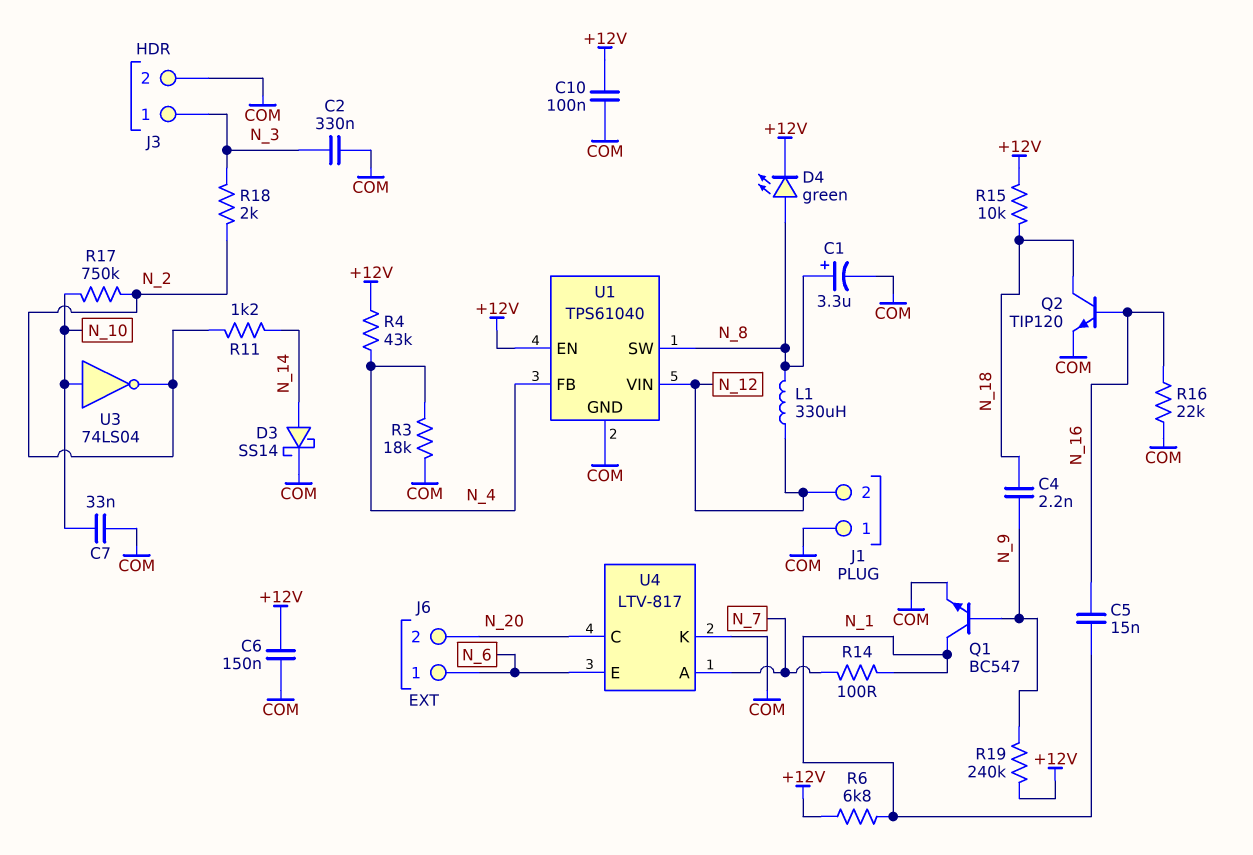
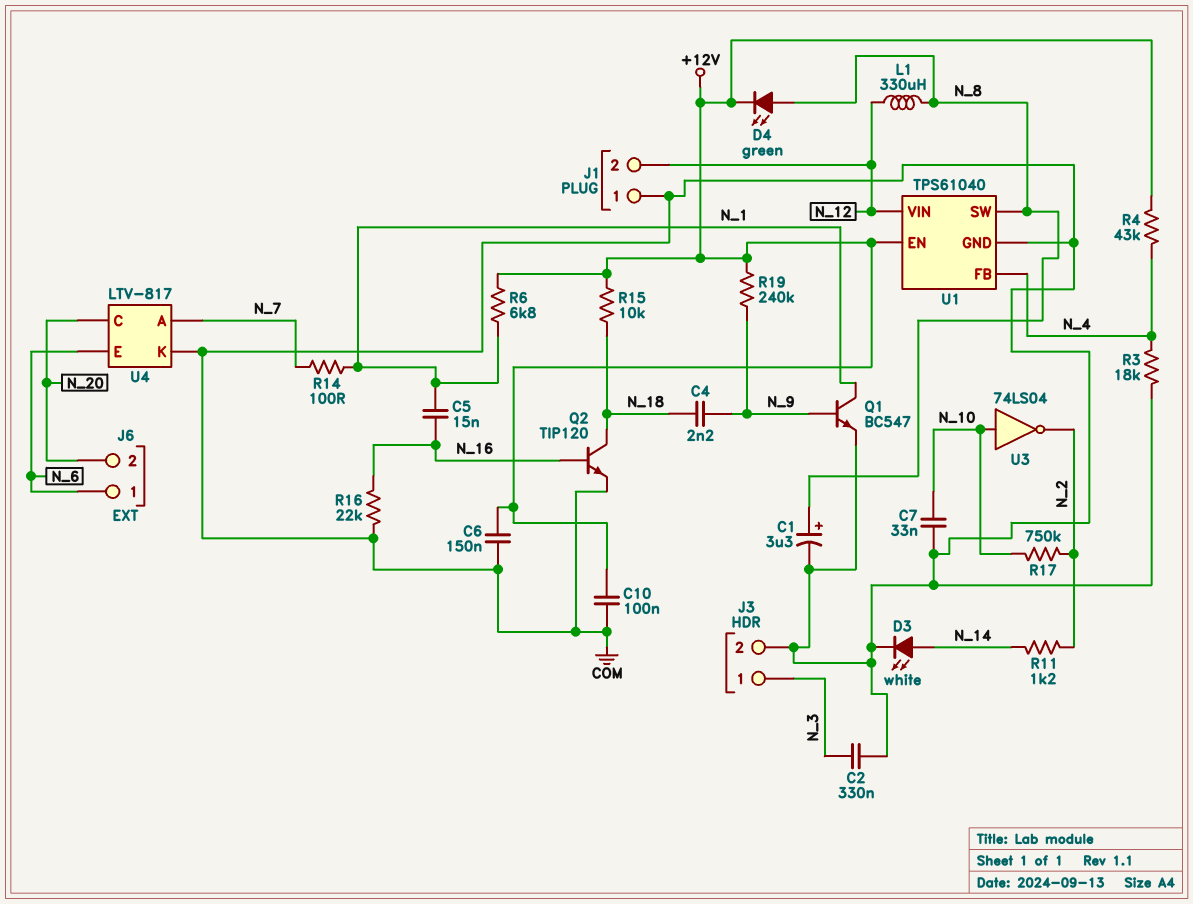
D3: schottky SS14 (A N_14, K COM) -> LED white (A N_14, K COM)
R18: 2k (N_2, N_3) -> none

